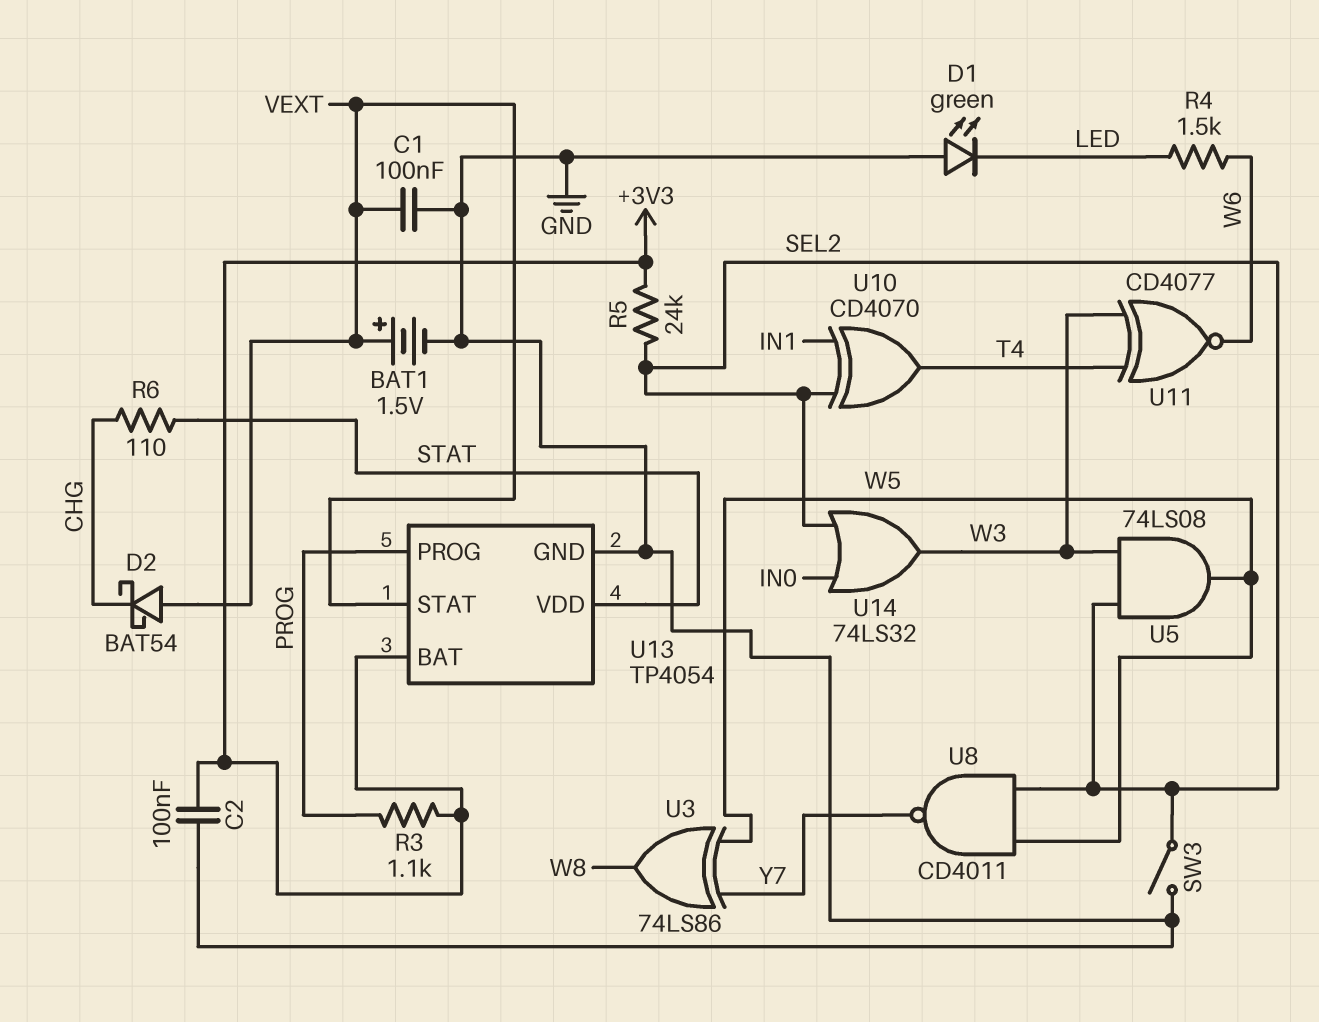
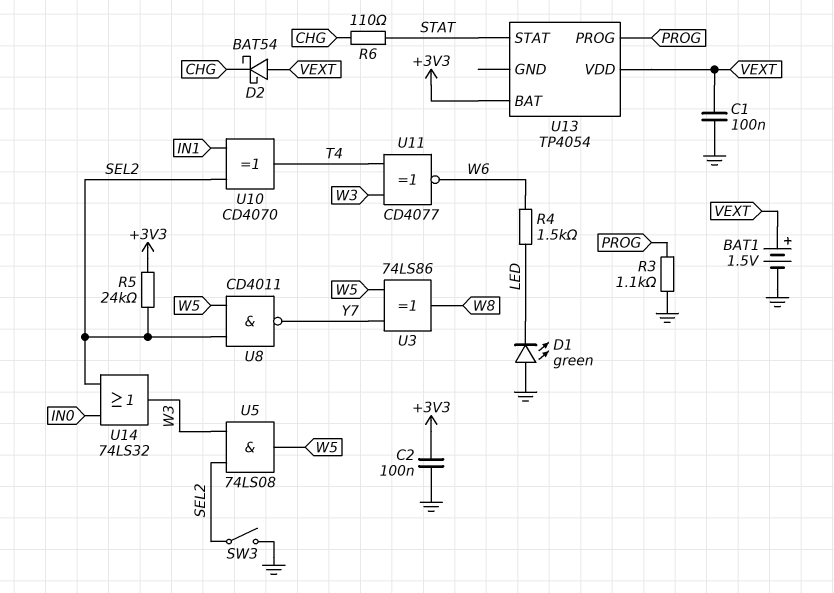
R3: 1.1k (+3V3, PROG) -> 1.1k (GND, PROG)
U13 pin GND: GND -> none
U13 pin STAT: VEXT -> STAT
U13 pin VDD: STAT -> VEXT

